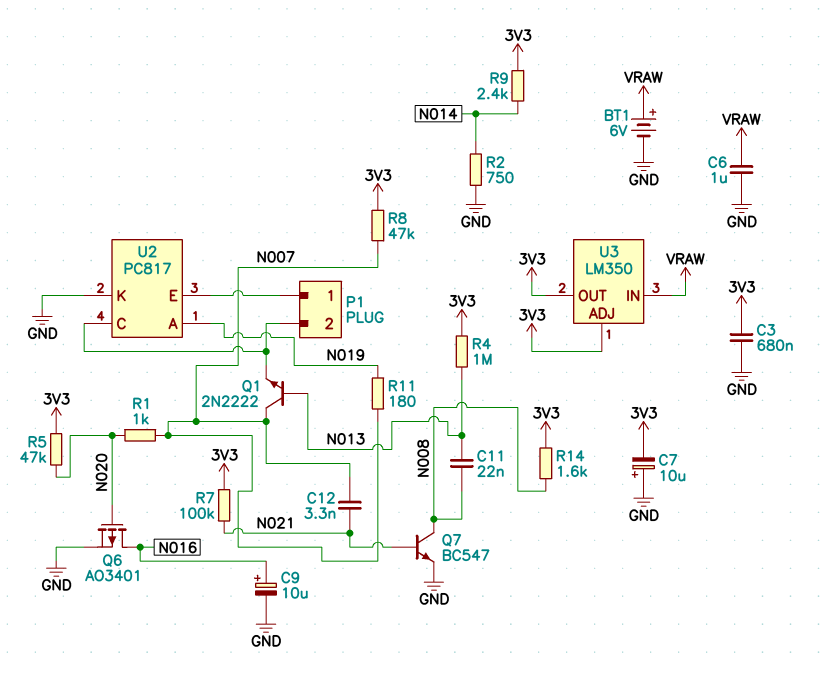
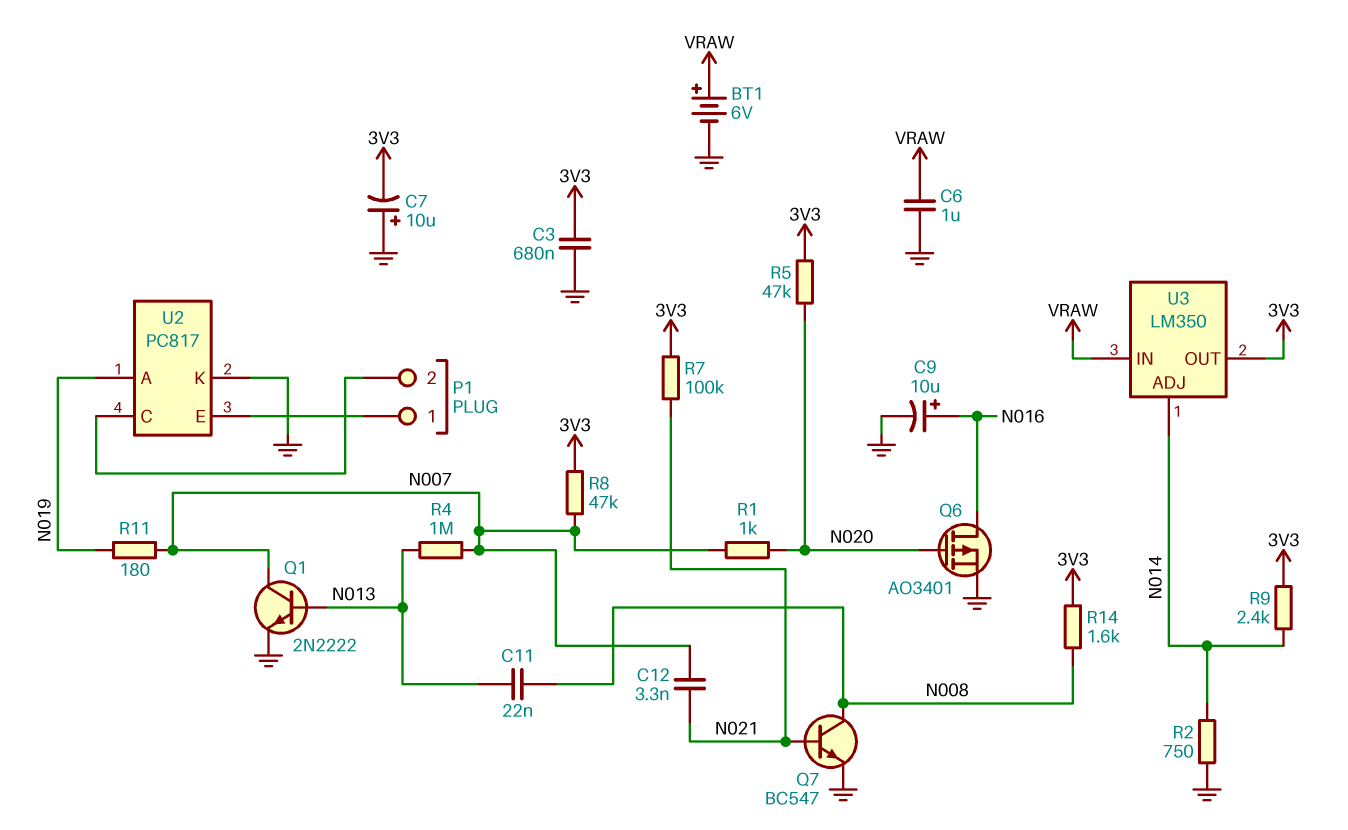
Q1: NPN 2N2222 (B N013, C N007, E P1/2) -> NPN 2N2222 (B N013, C N007, E GND)
R4: 1M (3V3, N013) -> 1M (N007, N013)
U3 pin ADJ: 3V3 -> N014

